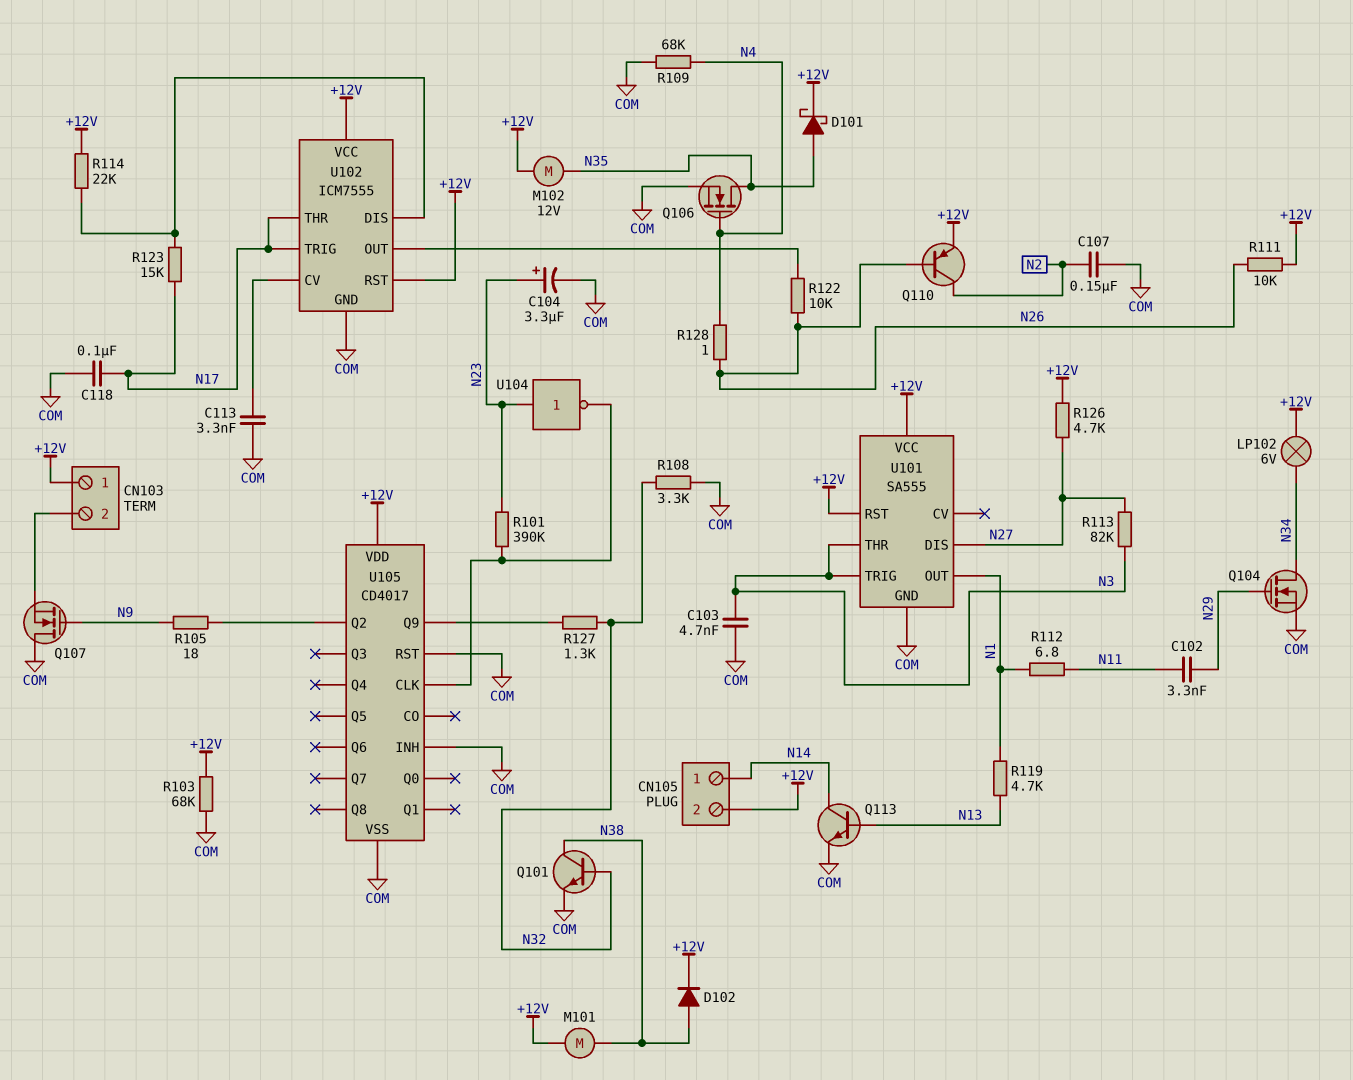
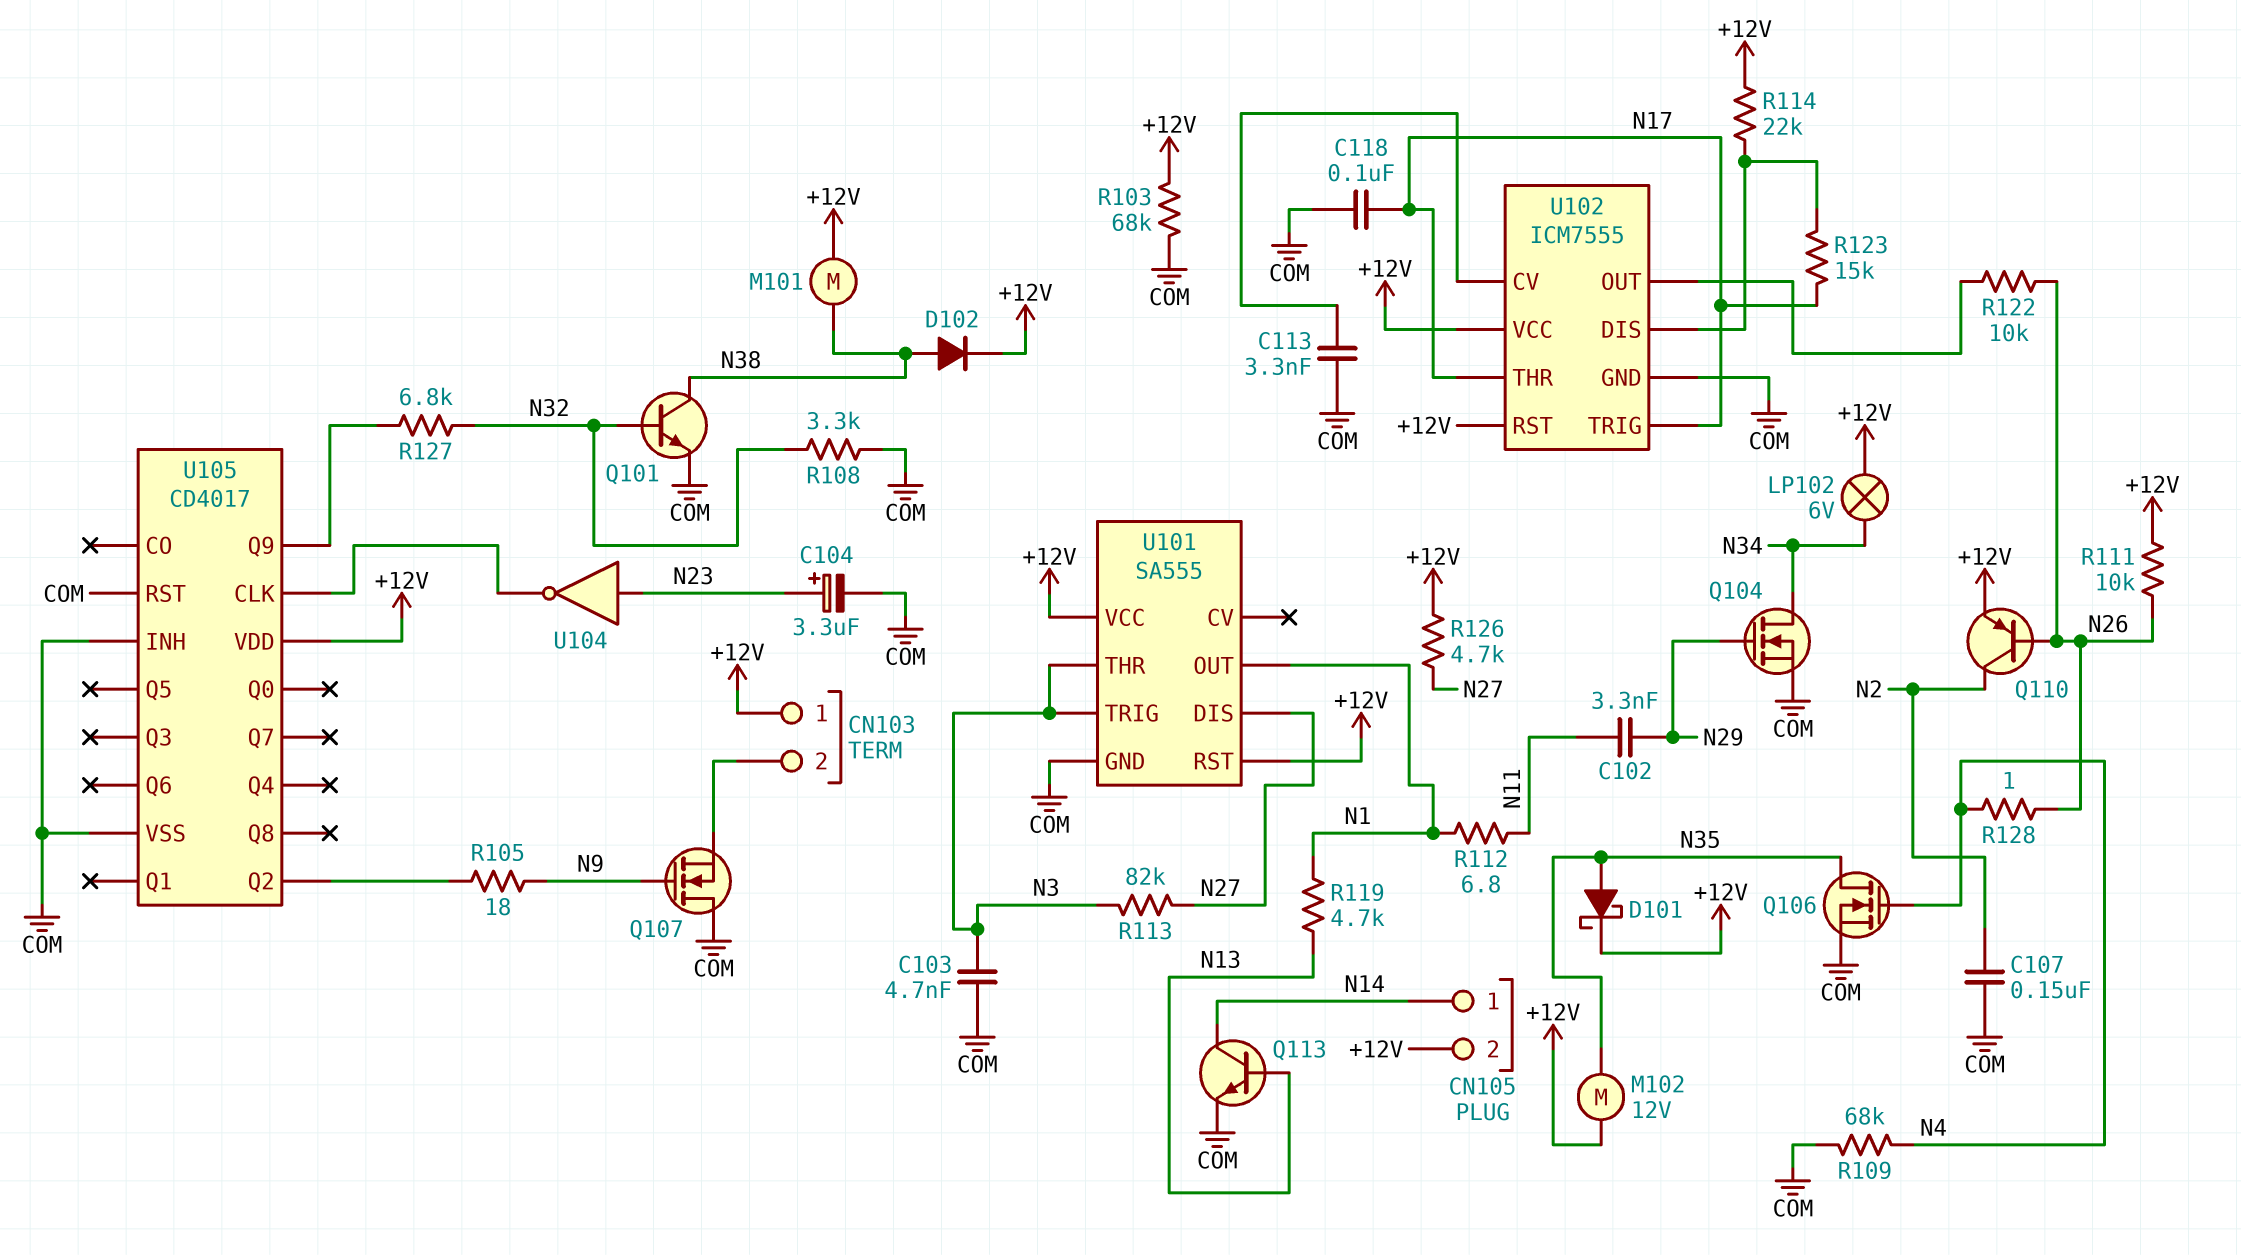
R101: 390k (N23, U105/CLK) -> none
R127: 1.3k (N32, U105/Q9) -> 6.8k (N32, U105/Q9)

